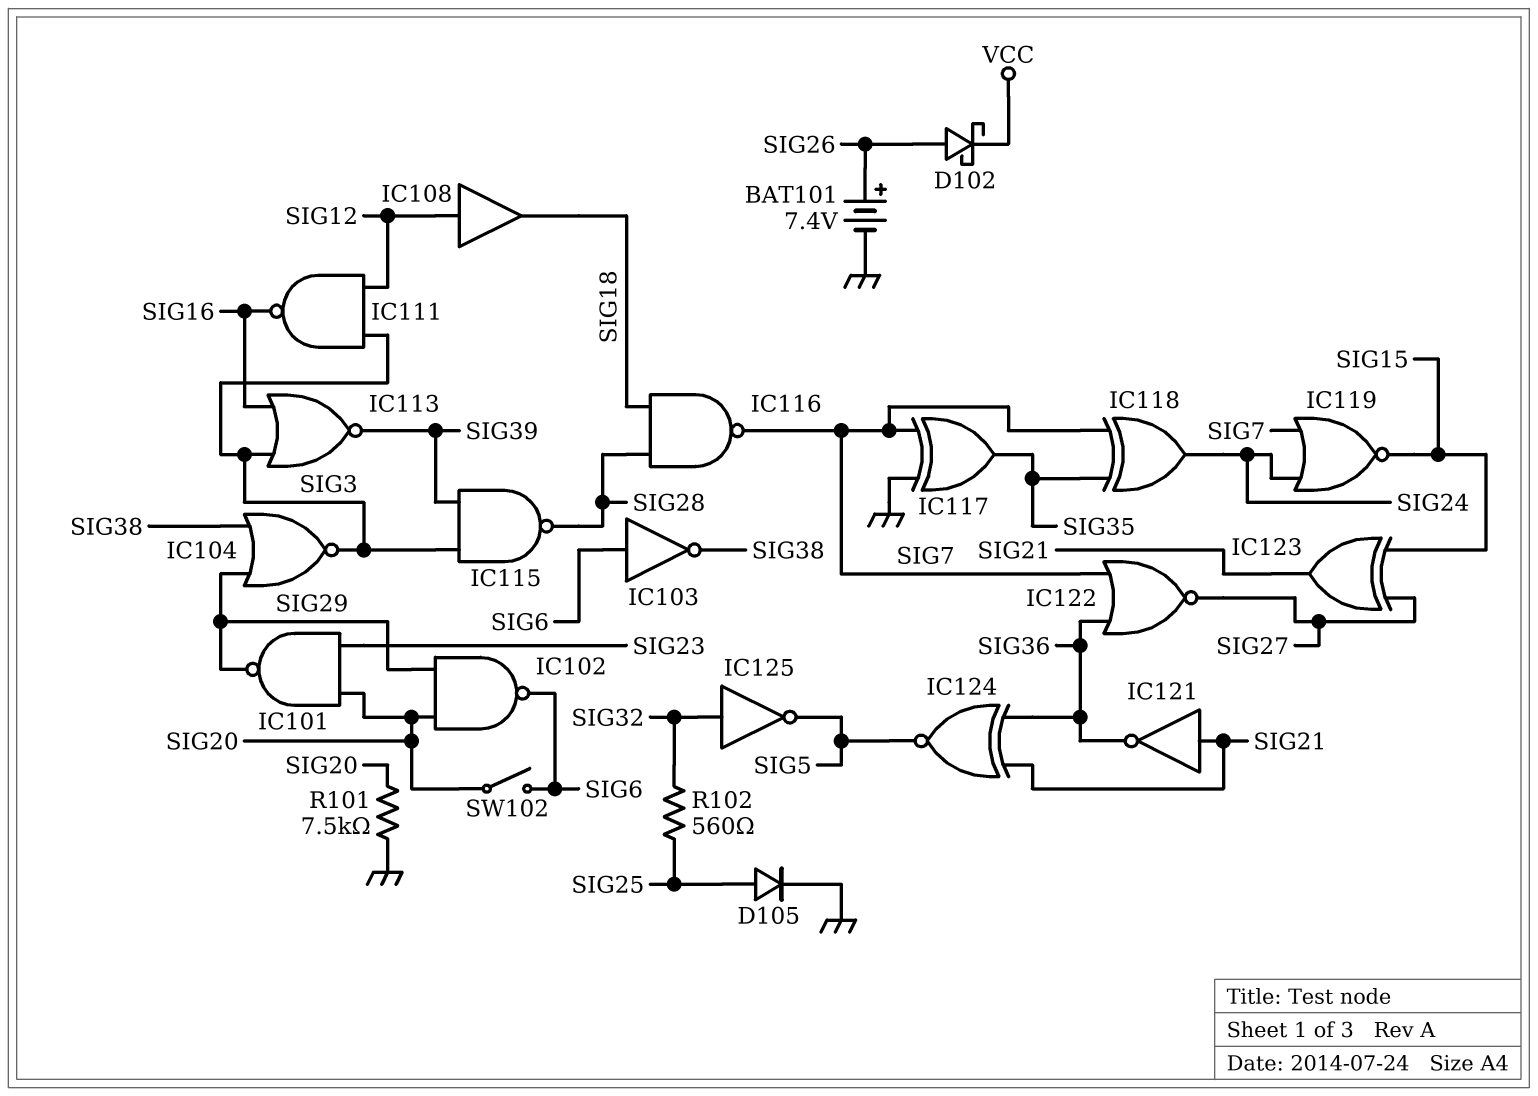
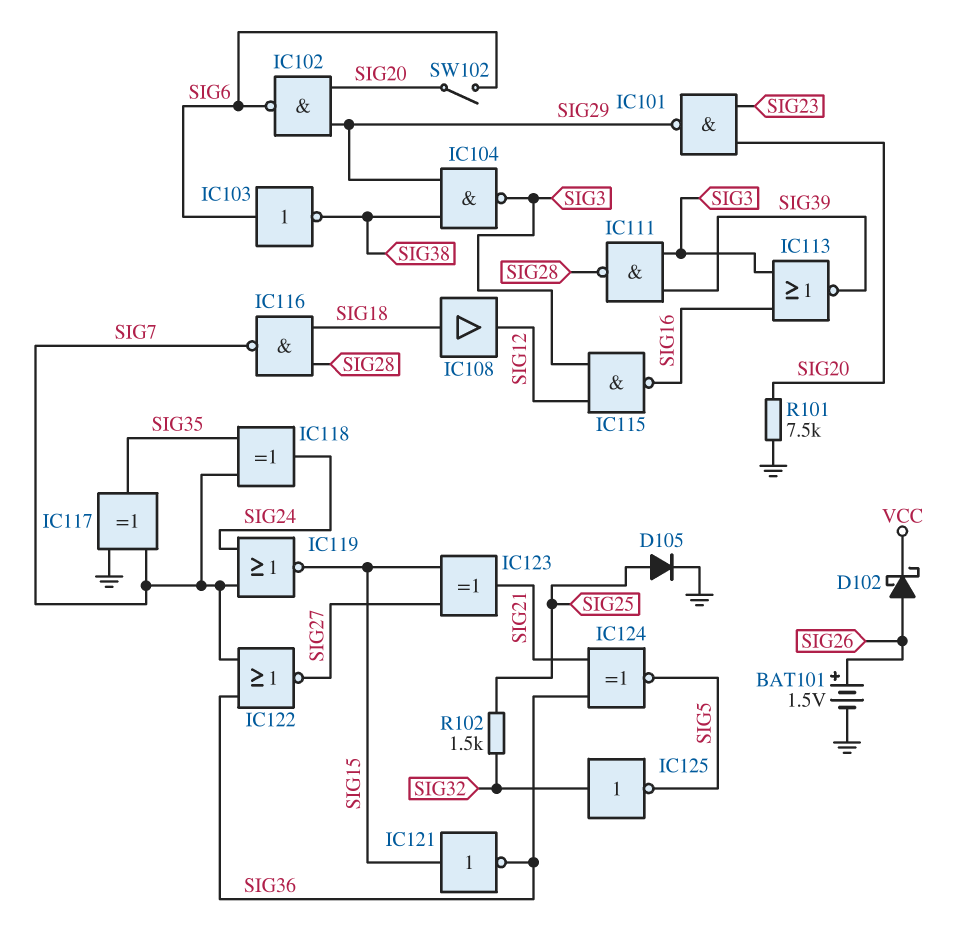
BAT101: 7.4V (plus SIG26, minus GND) -> 1.5V (plus SIG26, minus GND)
IC104: NOR (in SIG29, in SIG38, out SIG3) -> NAND (in SIG29, in SIG38, out SIG3)
IC108: buffer (in SIG12, out SIG18) -> buffer (in SIG18, out SIG12)
IC111: NAND (in SIG3, in SIG12, out SIG16) -> NAND (in SIG3, in SIG39, out SIG28)
IC115: NAND (in SIG3, in SIG39, out SIG28) -> NAND (in SIG3, in SIG12, out SIG16)
IC121: NOT (in SIG21, out SIG36) -> NOT (in SIG15, out SIG36)
R102: 560 (SIG25, SIG32) -> 1.5k (SIG25, SIG32)

